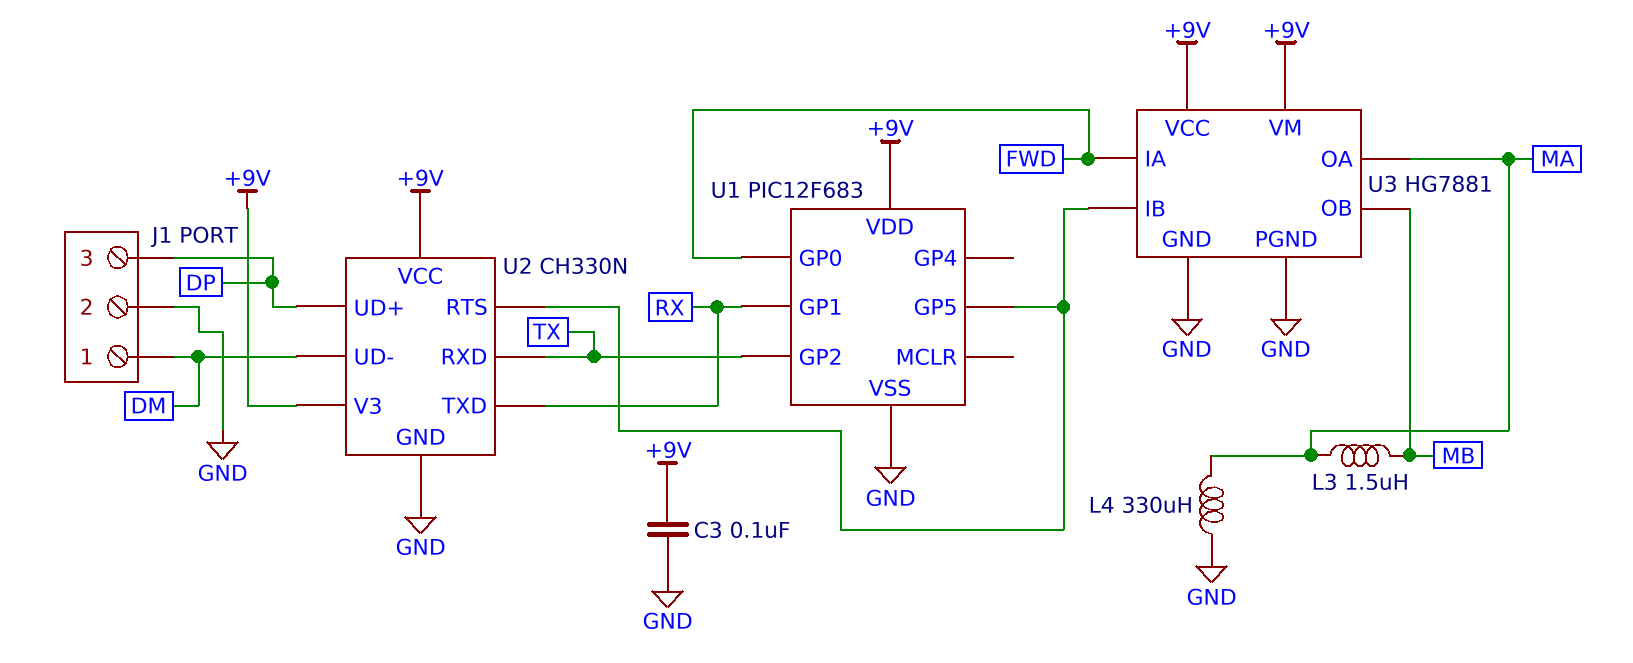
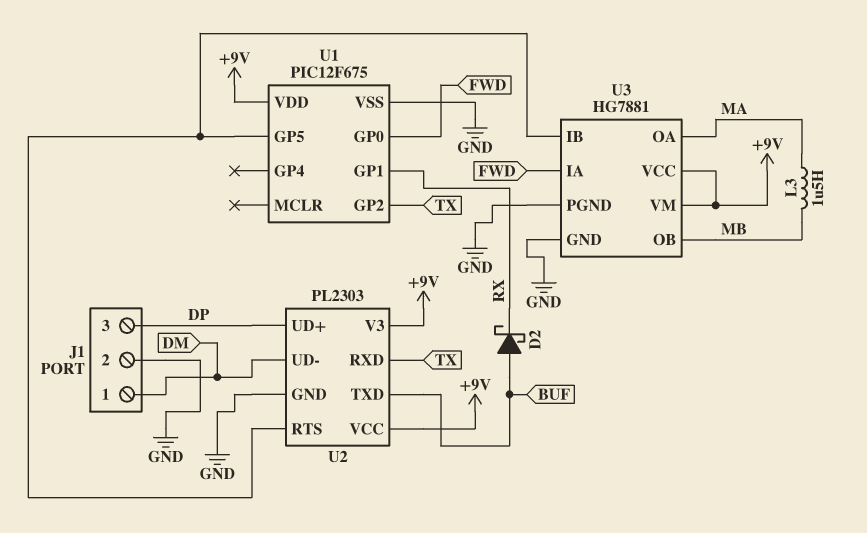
C3: 100nF (+9V, GND) -> none
D2: none -> schottky (A BUF, K RX)
L4: 330uH (GND, MA) -> none
U1: PIC12F683 -> PIC12F675
U2: CH330N -> PL2303
U2 pin TXD: RX -> BUF

